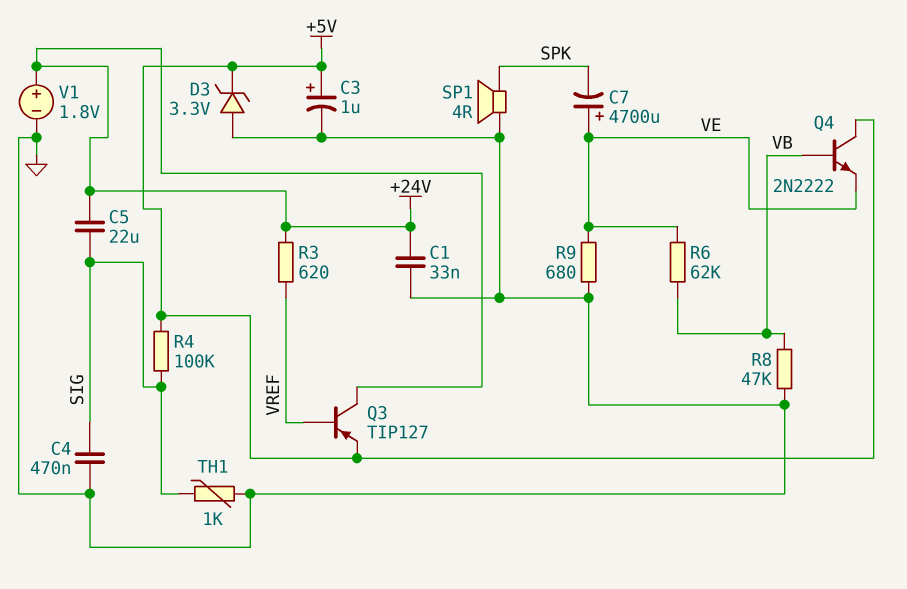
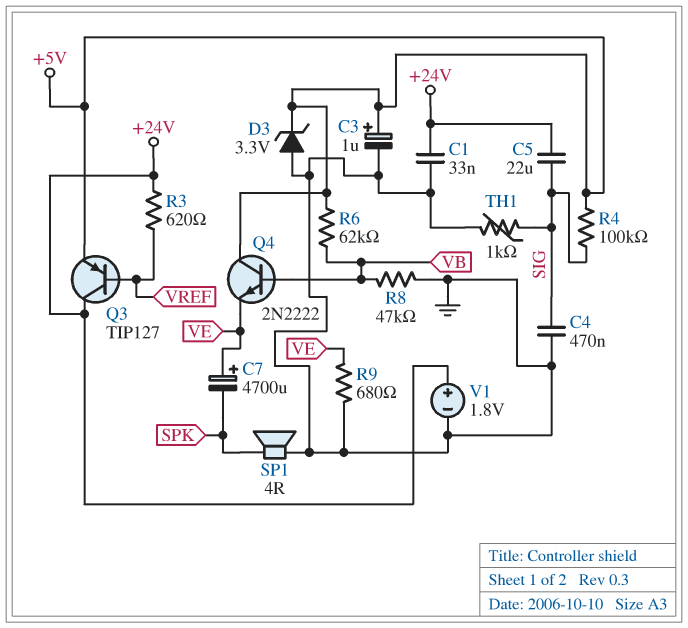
R6: 62k (VB, VE) -> 62k (+5V, VB)

